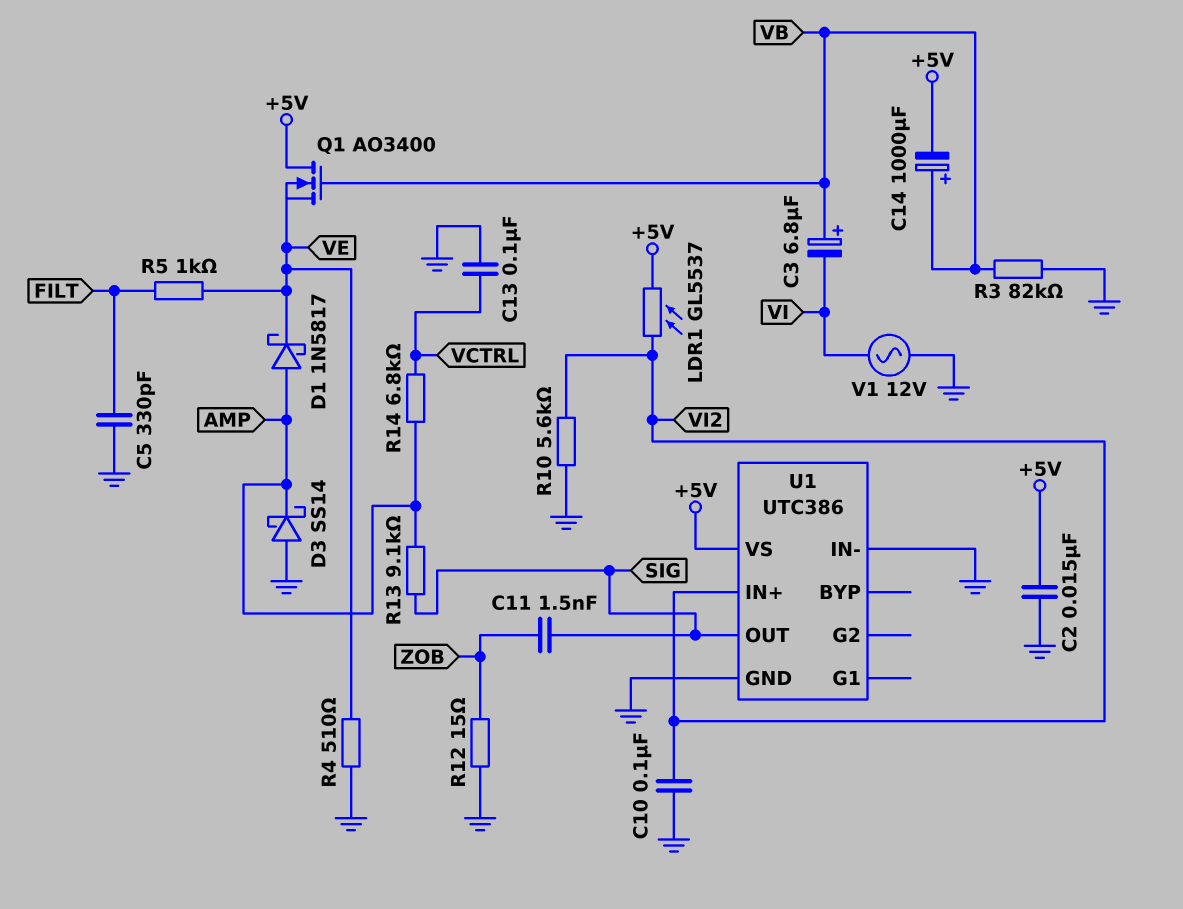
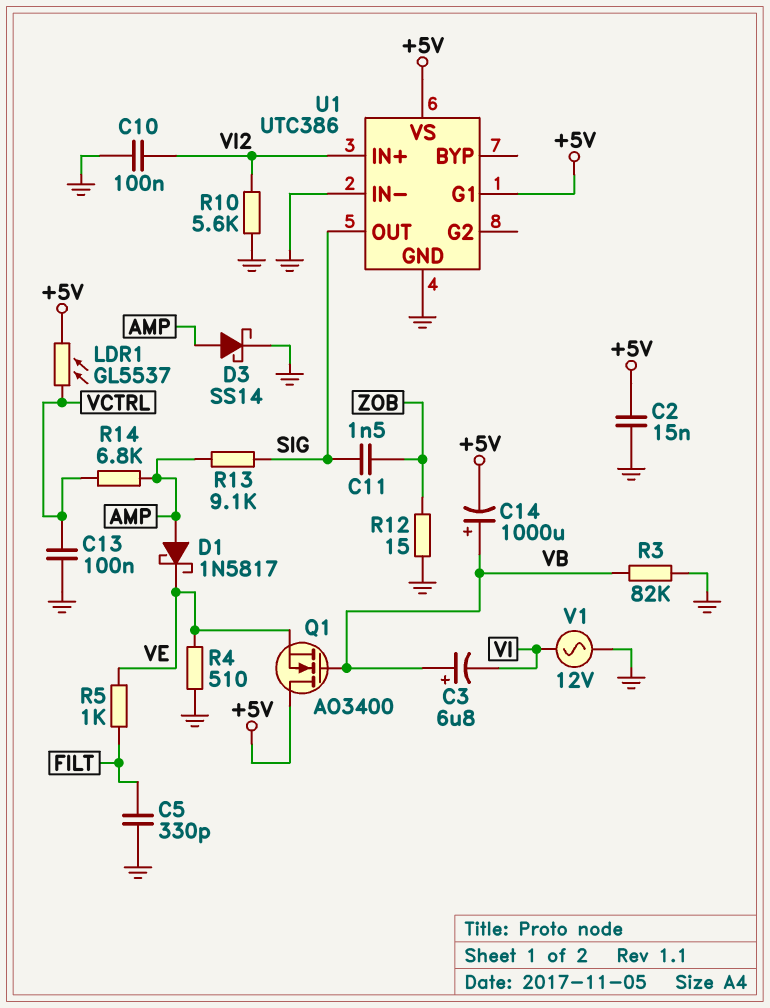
D3: schottky SS14 (A GND, K AMP) -> schottky SS14 (A AMP, K GND)
LDR1: GL5537 (+5V, VI2) -> GL5537 (+5V, VCTRL)
U1 pin G1: none -> +5V

